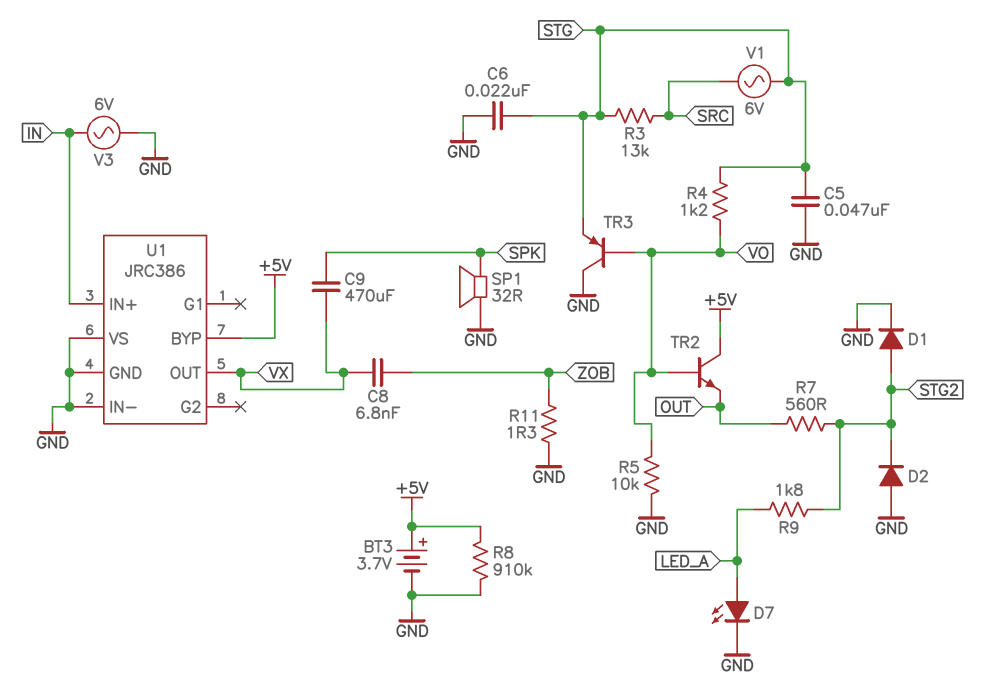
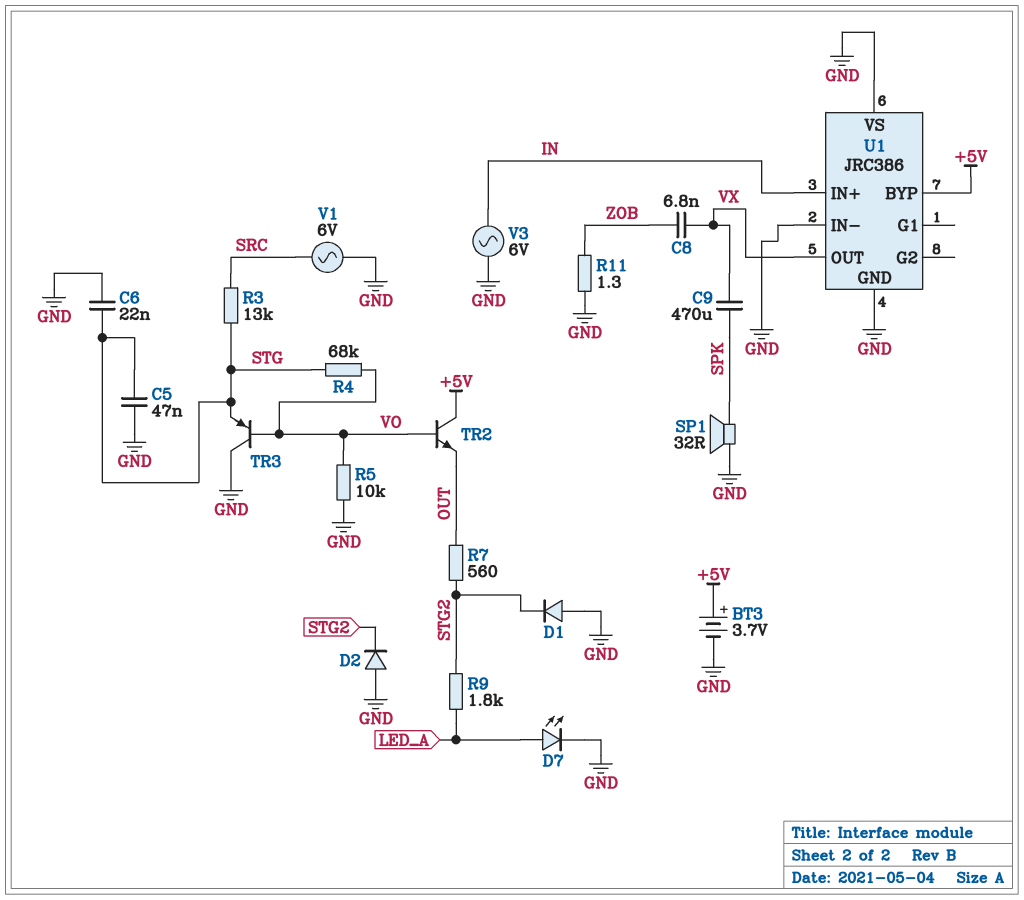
D1: diode (A STG2, K GND) -> diode (A GND, K STG2)
R4: 1.2k (STG, VO) -> 68k (STG, VO)
R8: 910k (+5V, GND) -> none
V1: AC 6V (SRC, STG) -> AC 6V (GND, SRC)

